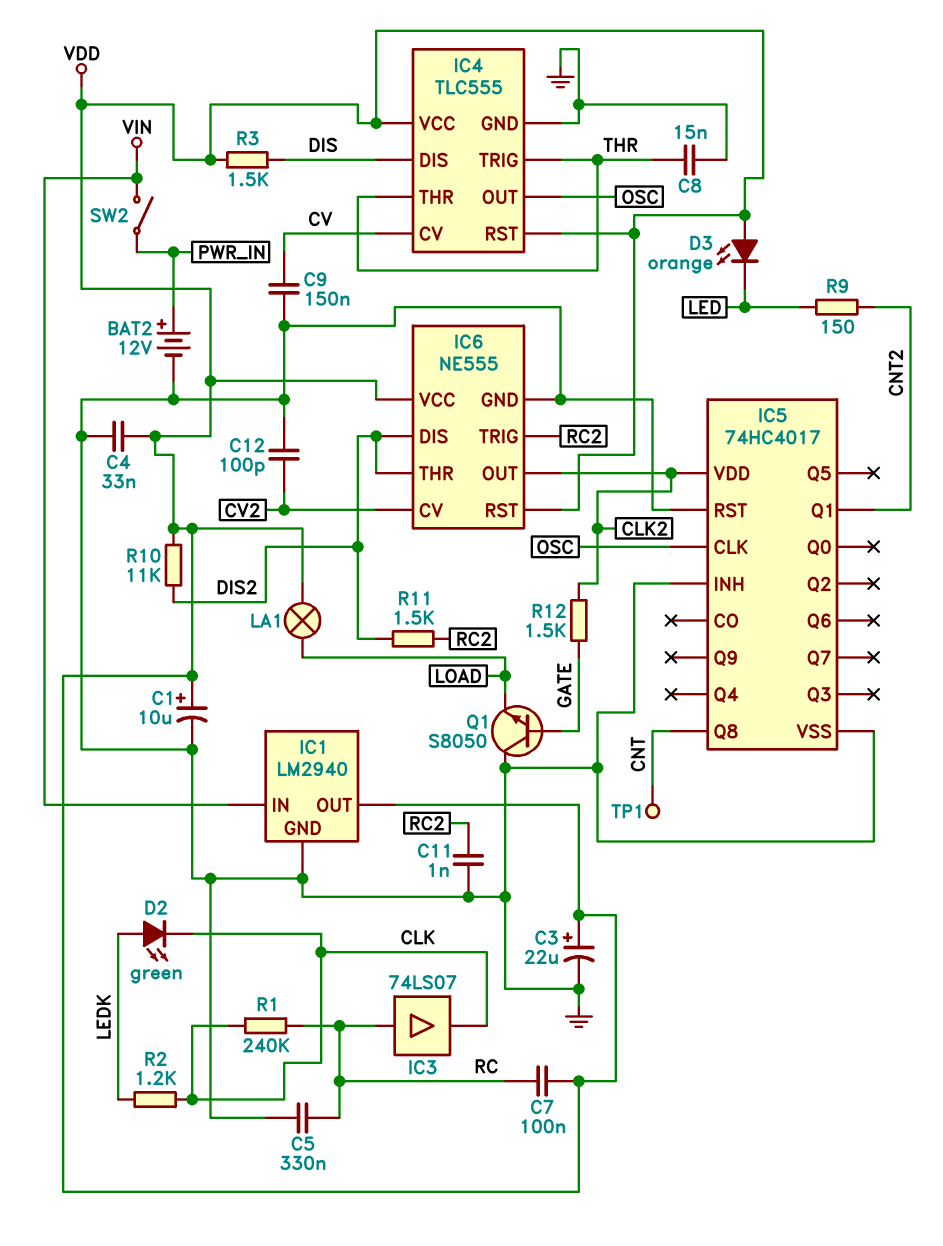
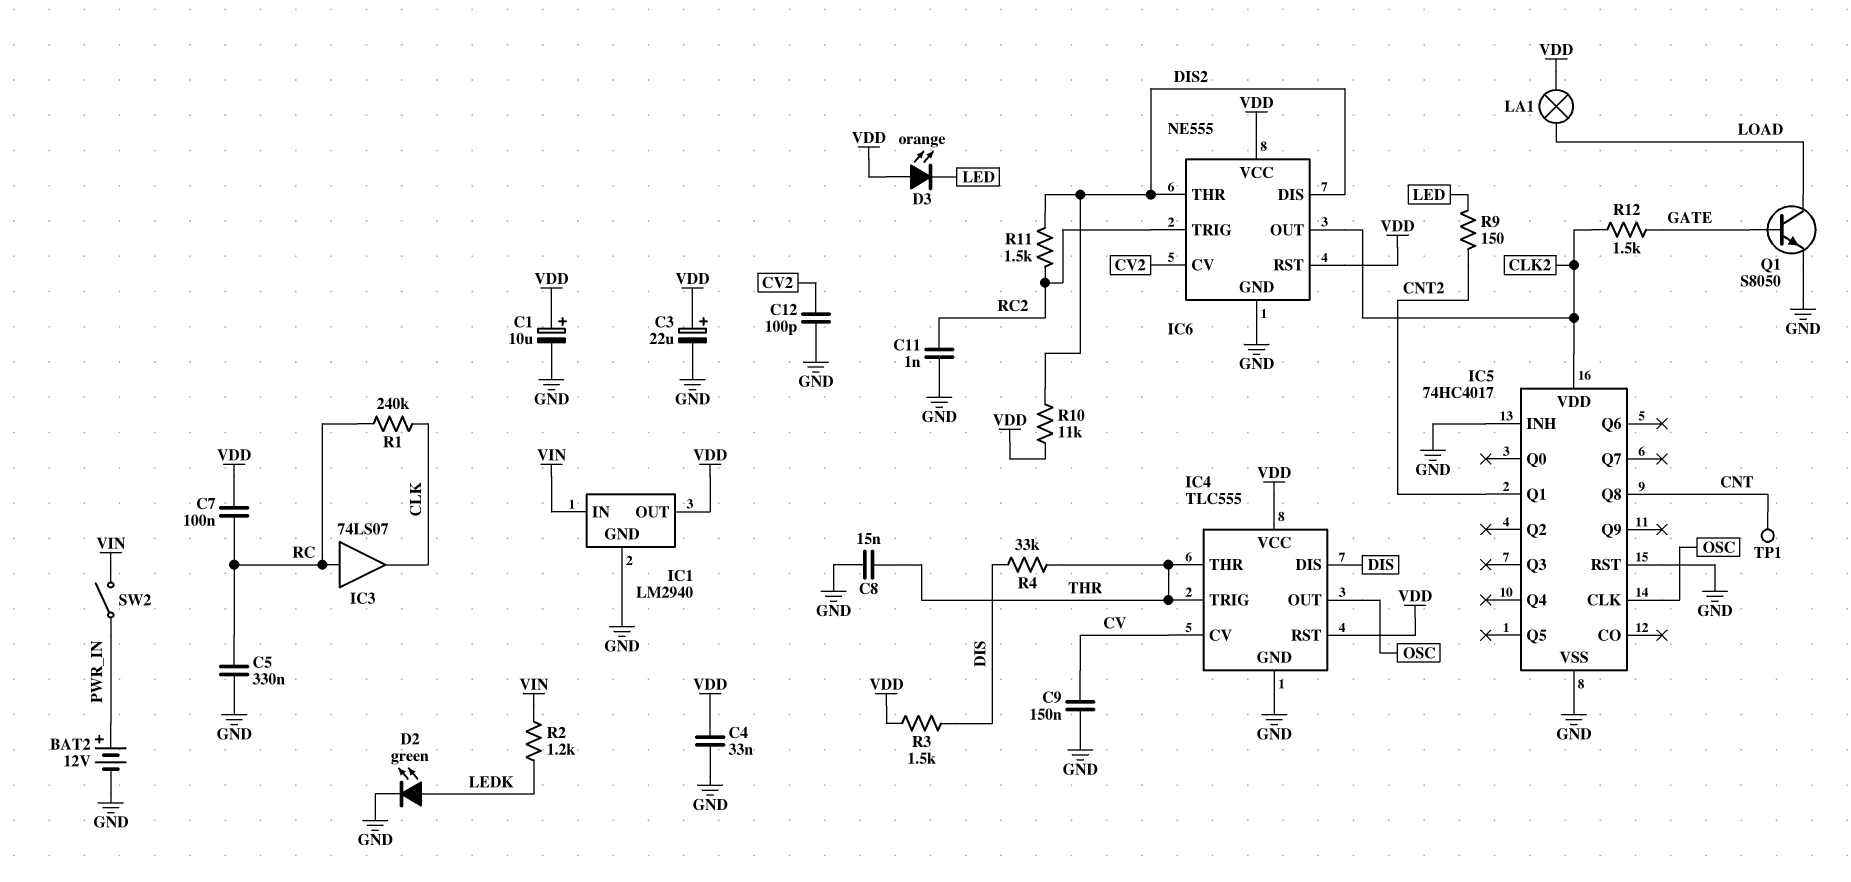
D2: LED green (A LEDK, K CLK) -> LED green (A LEDK, K GND)
Q1: NPN S8050 (B GATE, C GND, E LOAD) -> NPN S8050 (B GATE, C LOAD, E GND)
R2: 1.2k (CLK, LEDK) -> 1.2k (LEDK, VIN)
R4: none -> 33k (DIS, THR)

